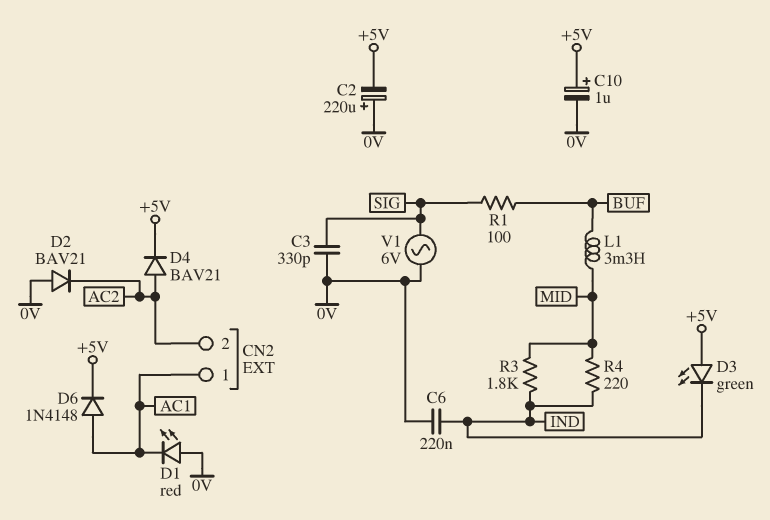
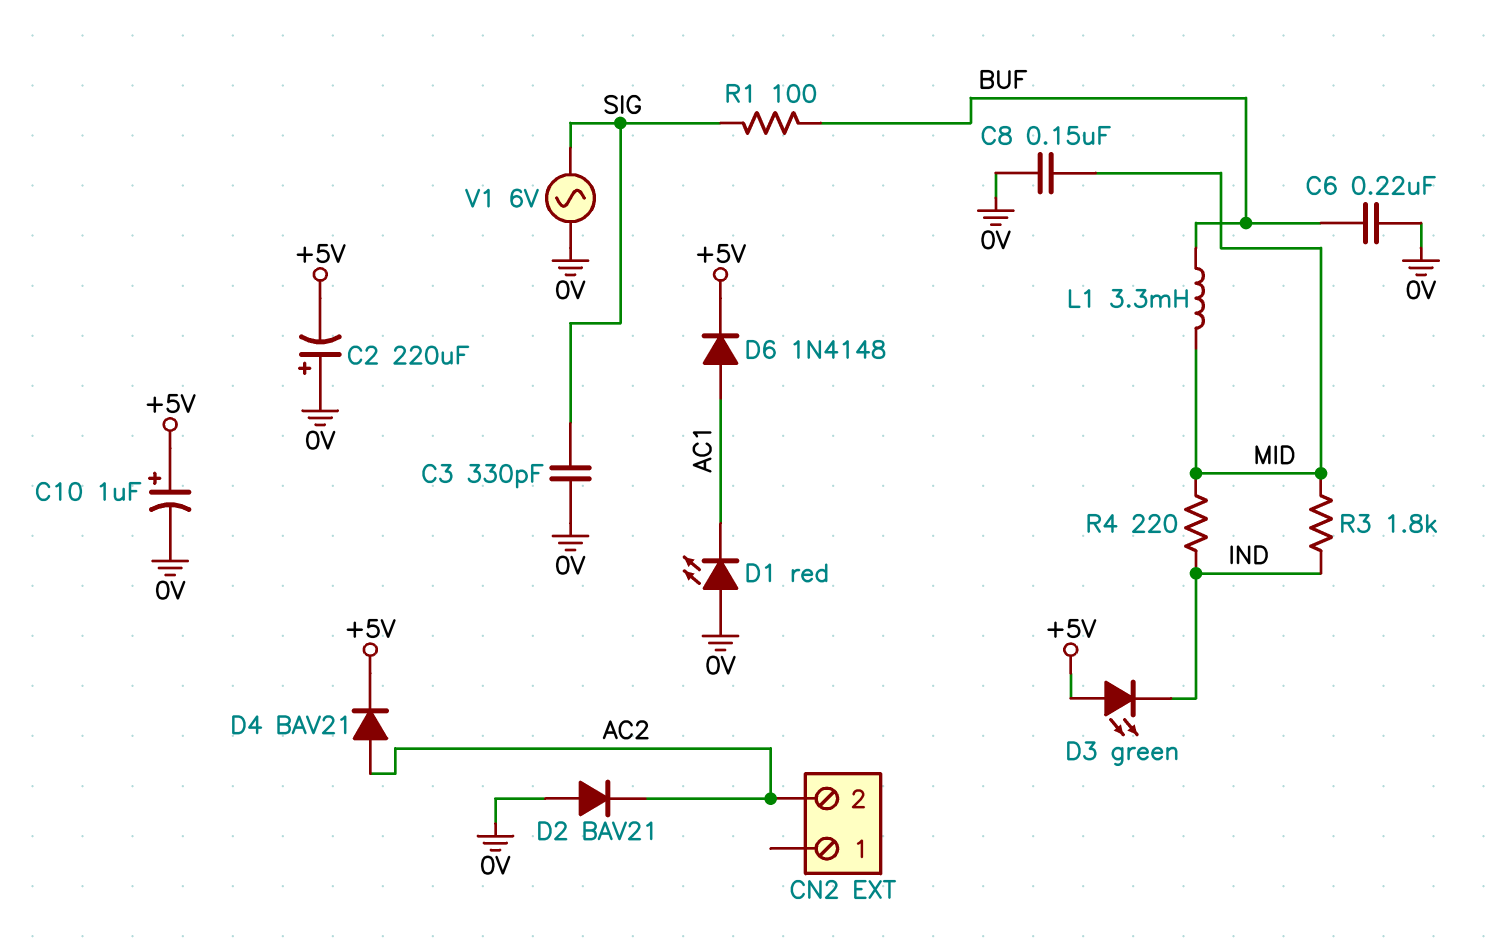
C6: 220nF (0V, IND) -> 220nF (0V, BUF)
C8: none -> 150nF (0V, MID)
CN2 pin 1: AC1 -> none

